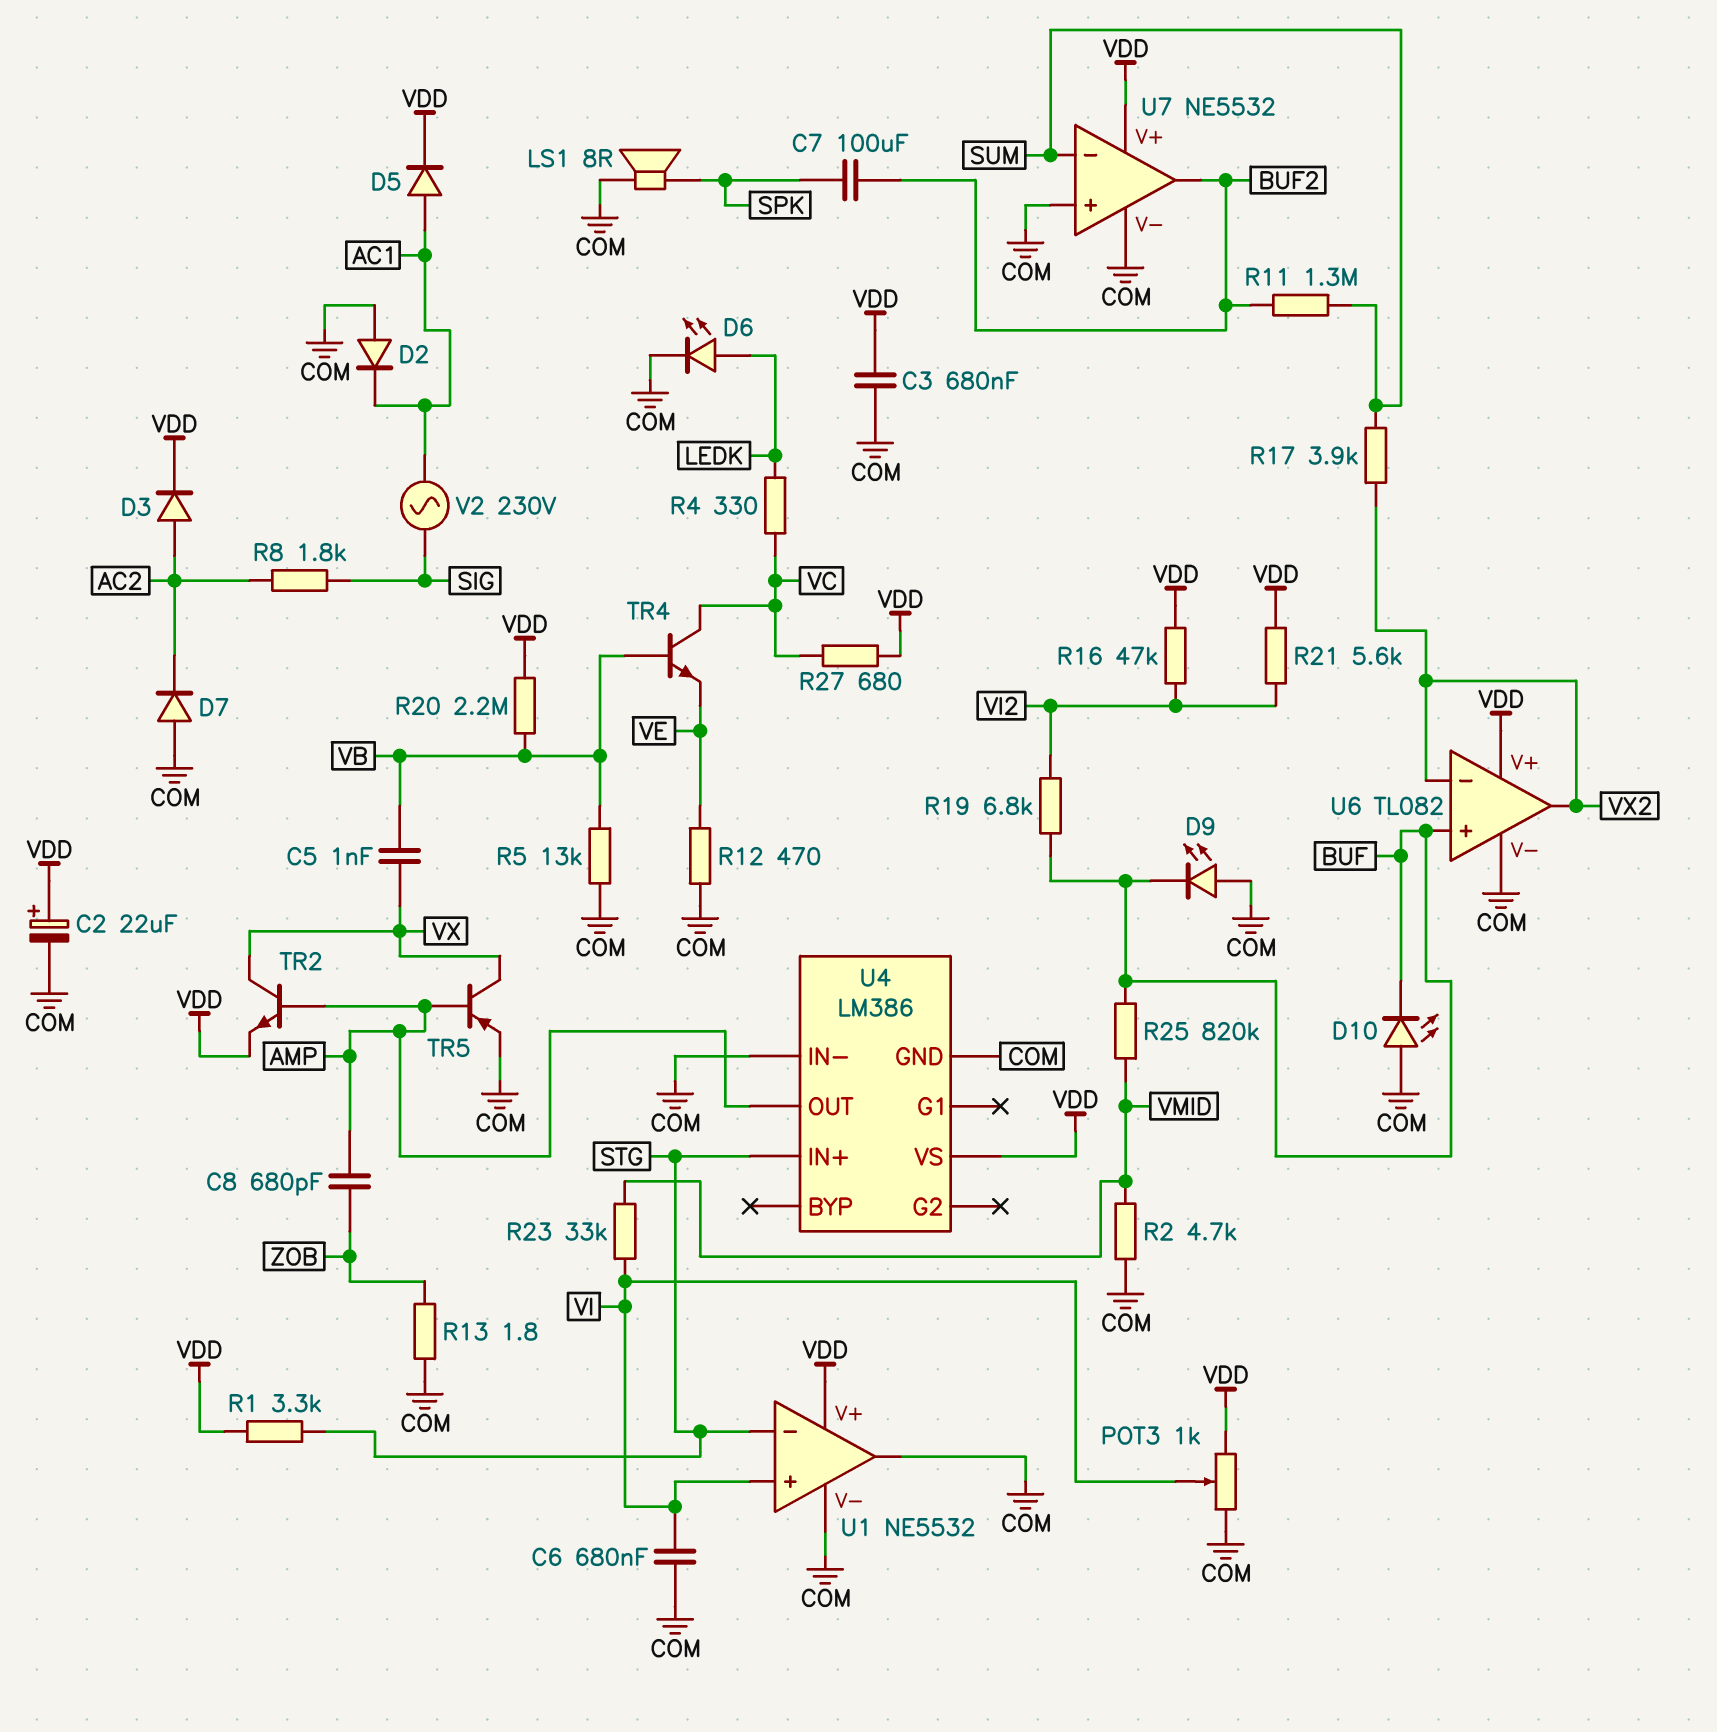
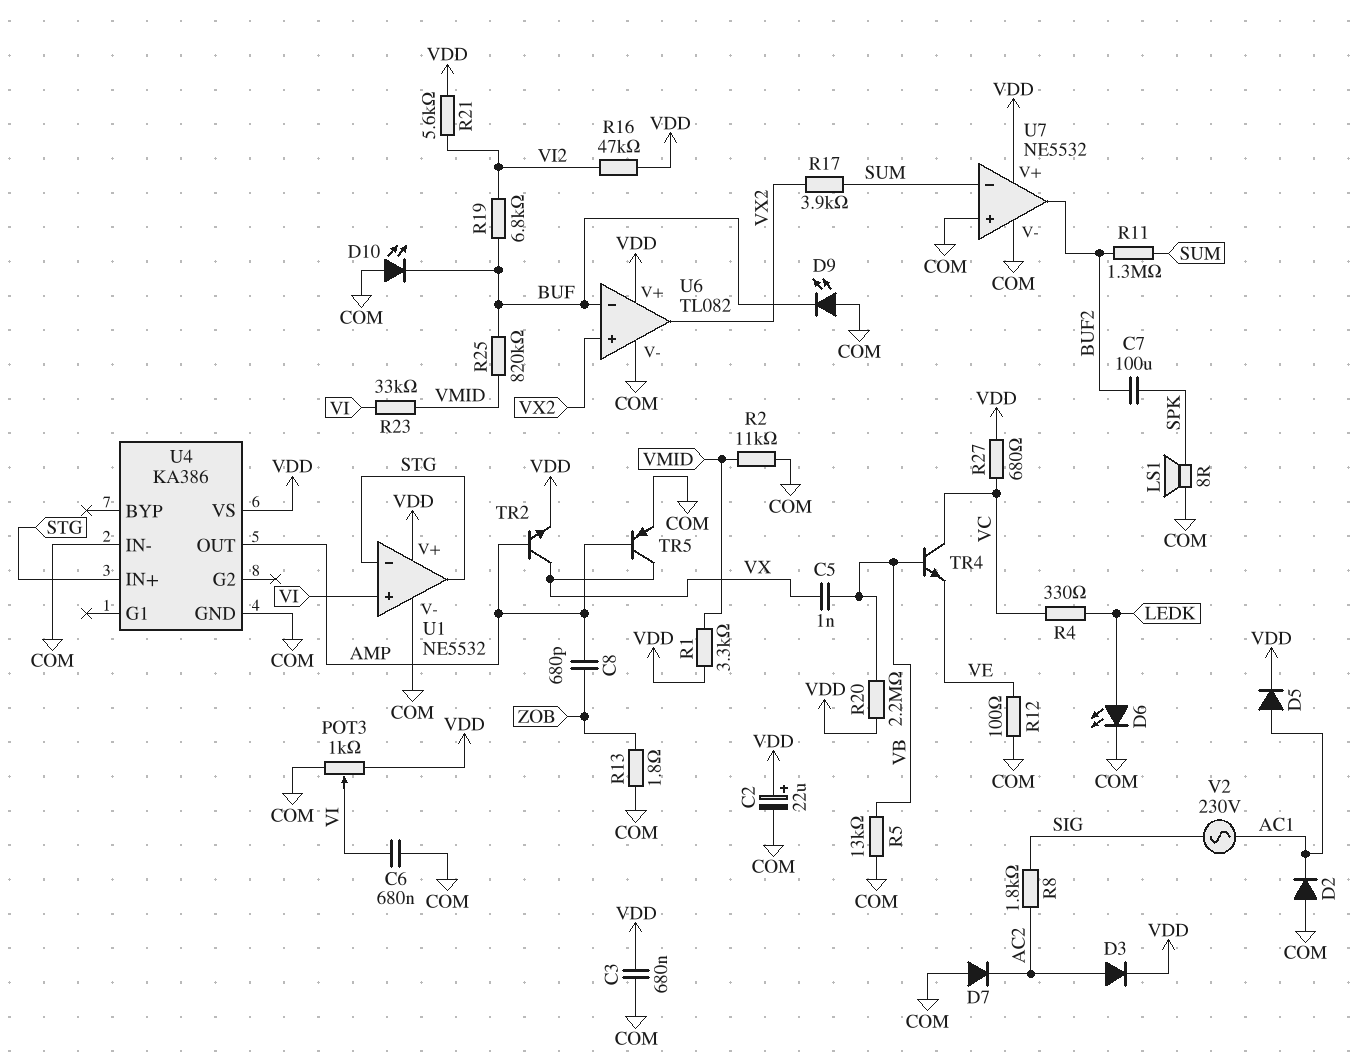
R1: 3.3k (STG, VDD) -> 3.3k (VDD, VMID)
R2: 4.7k (COM, VMID) -> 11k (COM, VMID)
R12: 470 (COM, VE) -> 100 (COM, VE)
U1 pin out: COM -> STG
U4: LM386 -> KA386
U6 pin in+: BUF -> VX2
U6 pin in-: VX2 -> BUF

